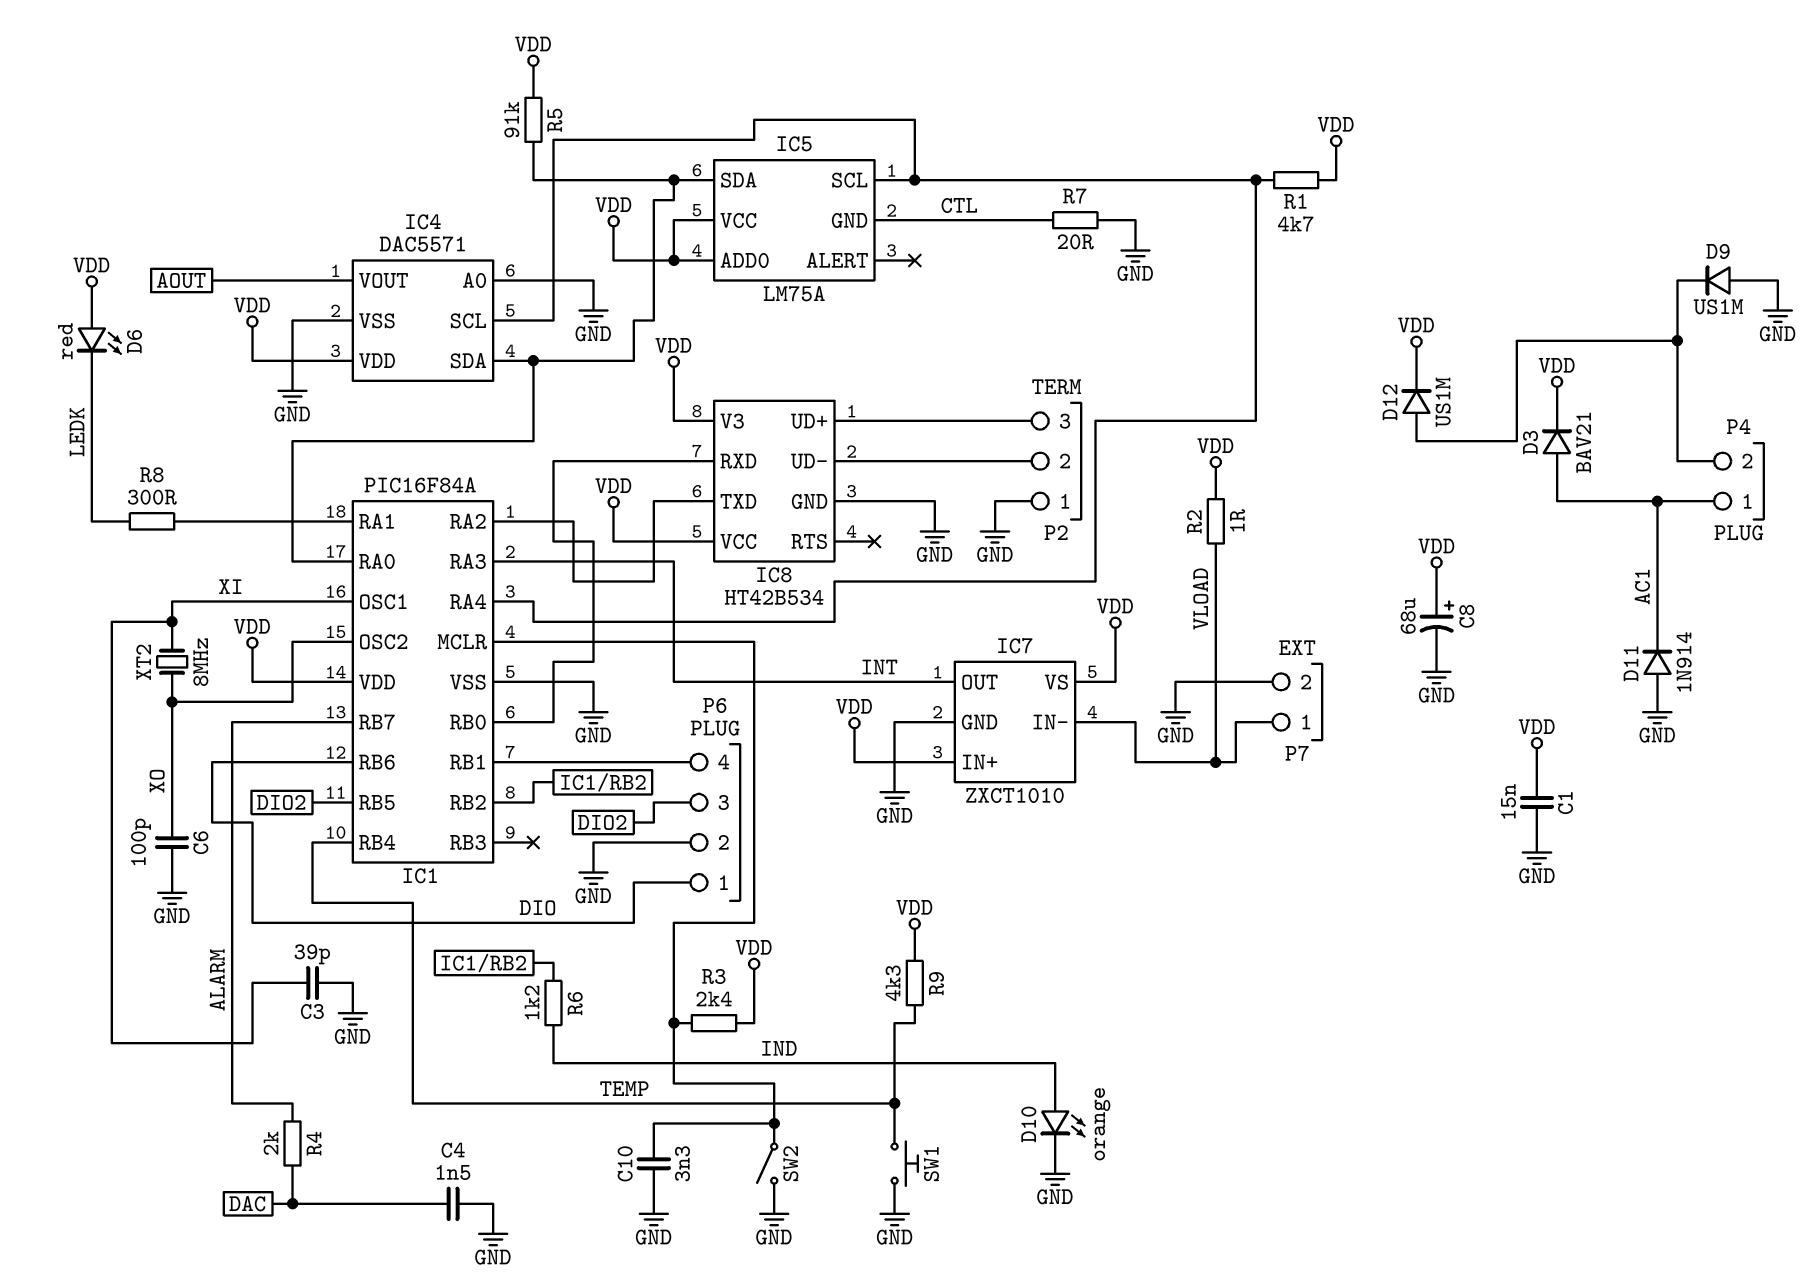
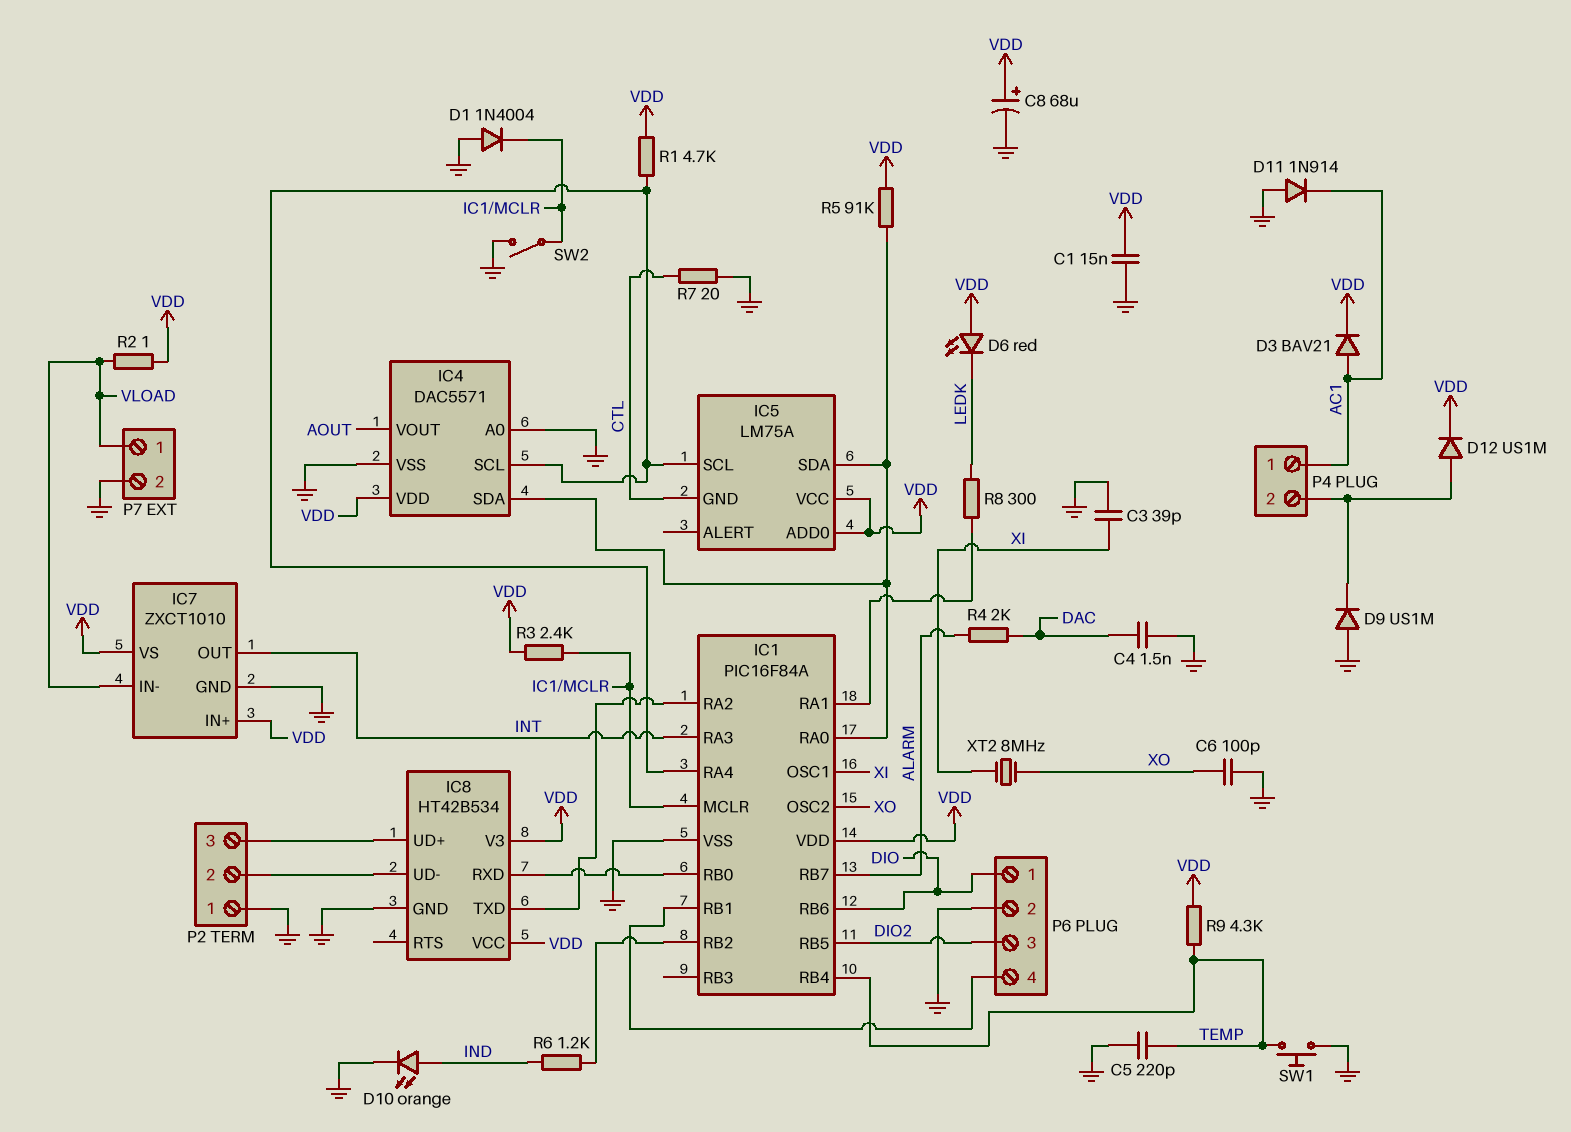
C5: none -> 220pF (GND, TEMP)
C10: 3.3nF (GND, IC1/MCLR) -> none
D1: none -> diode 1N4004 (A GND, K IC1/MCLR)

